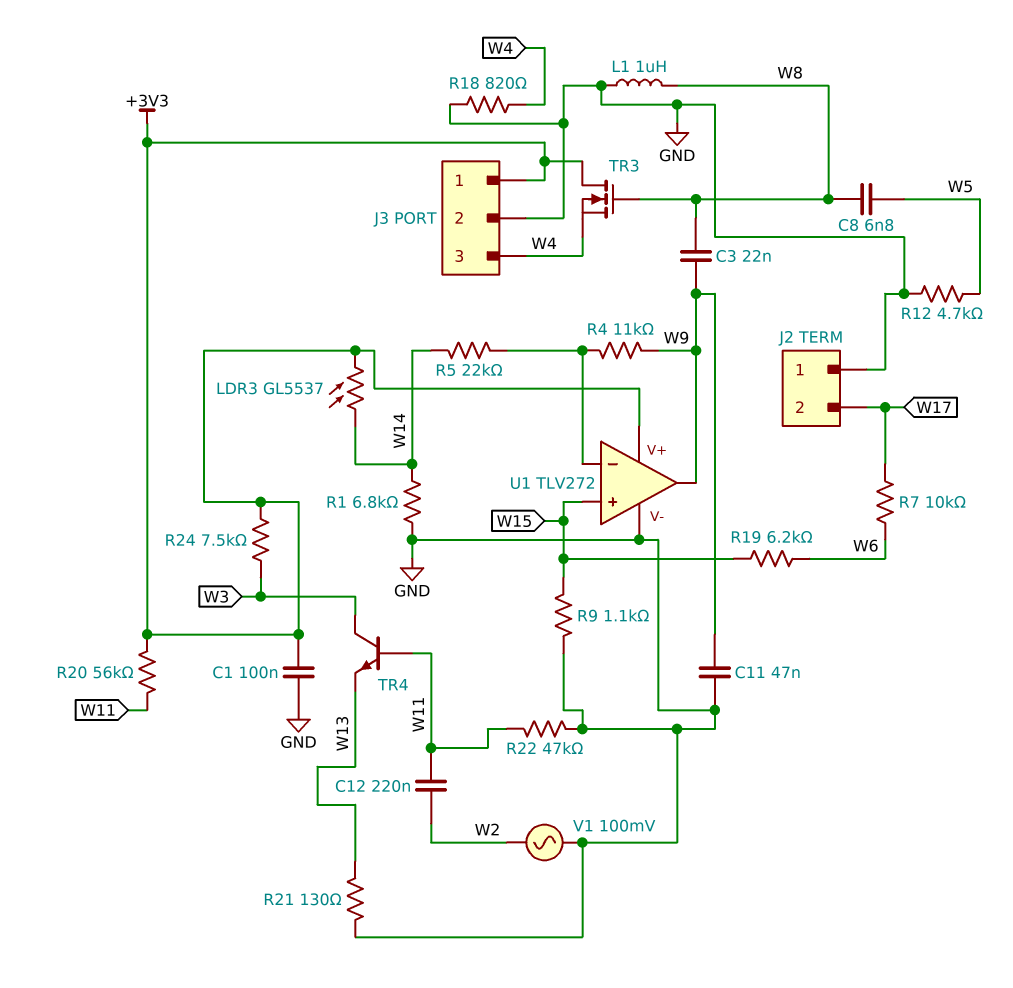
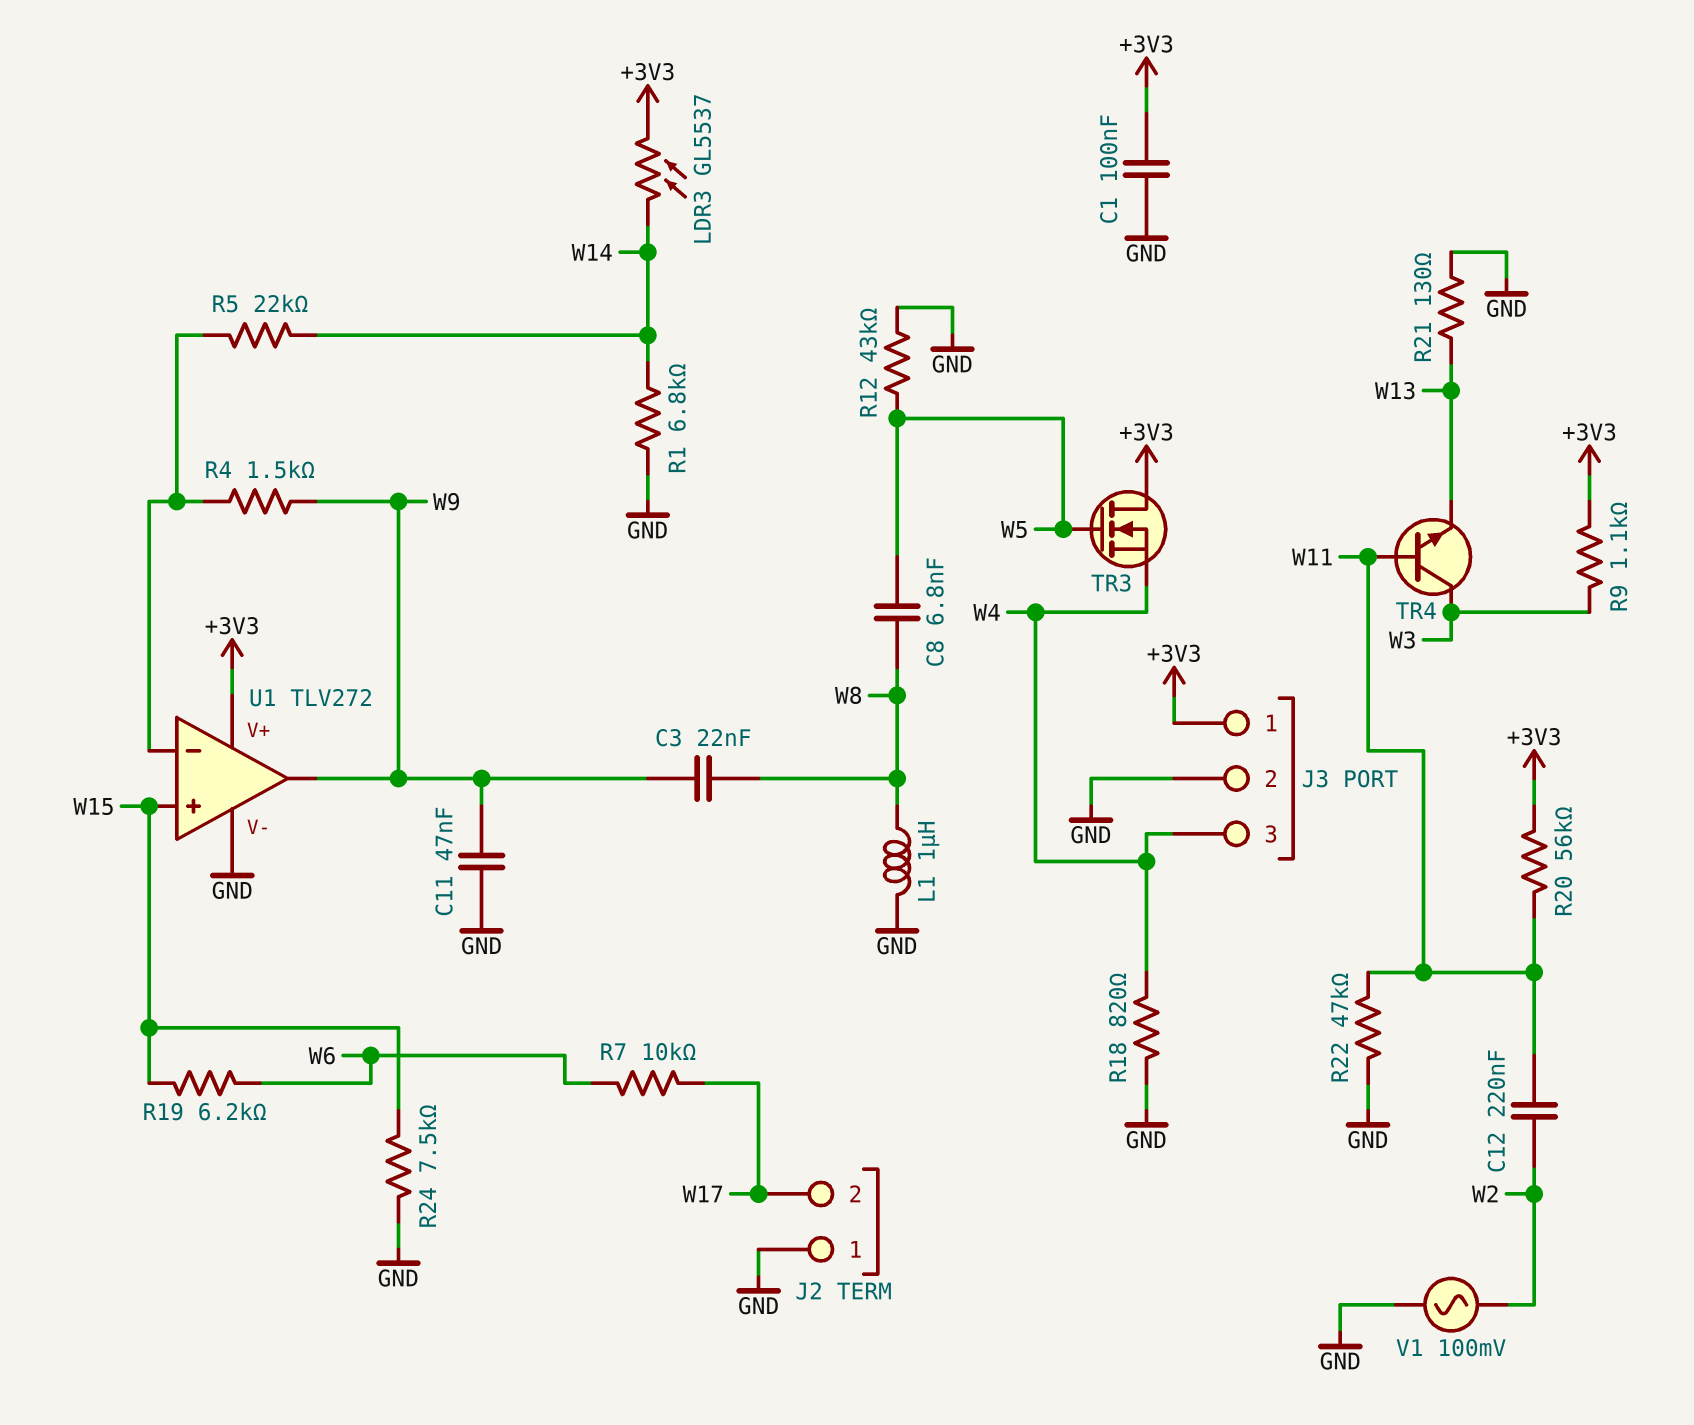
R4: 11k (U1/in-, W9) -> 1.5k (U1/in-, W9)
R9: 1.1k (GND, W15) -> 1.1k (+3V3, W3)
R12: 4.7k (GND, W5) -> 43k (GND, W5)
R24: 7.5k (+3V3, W3) -> 7.5k (GND, W15)
TR3: NMOS (G W8, D +3V3, S W4) -> NMOS (G W5, D +3V3, S W4)

